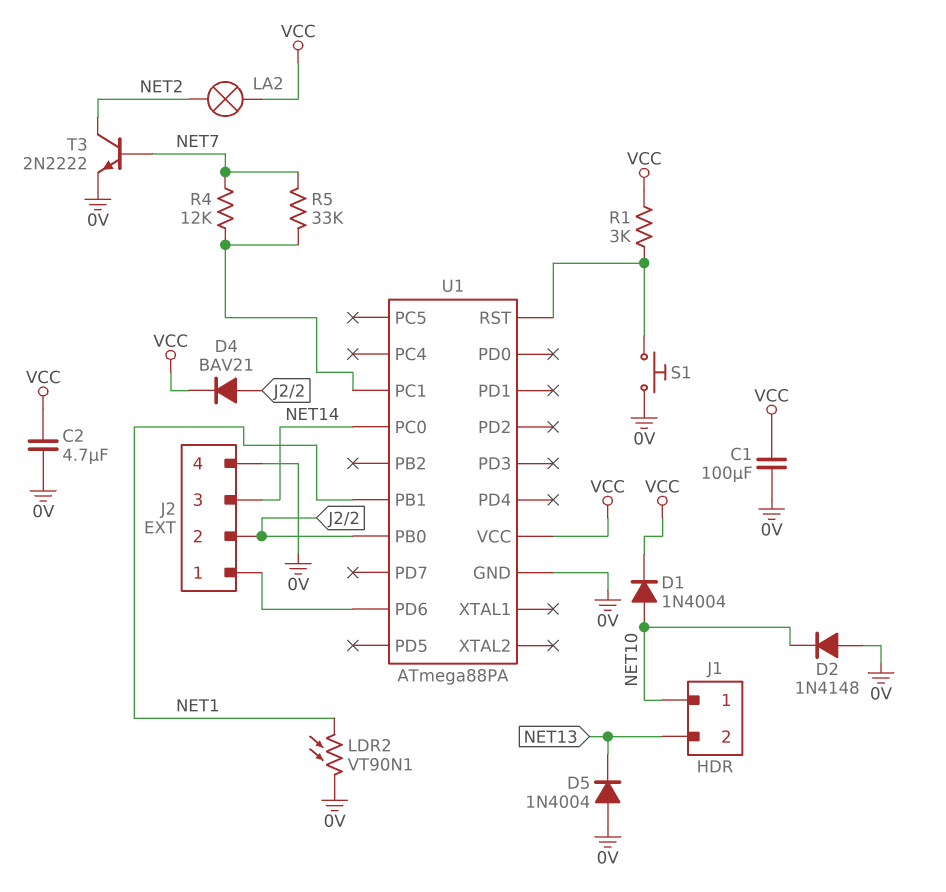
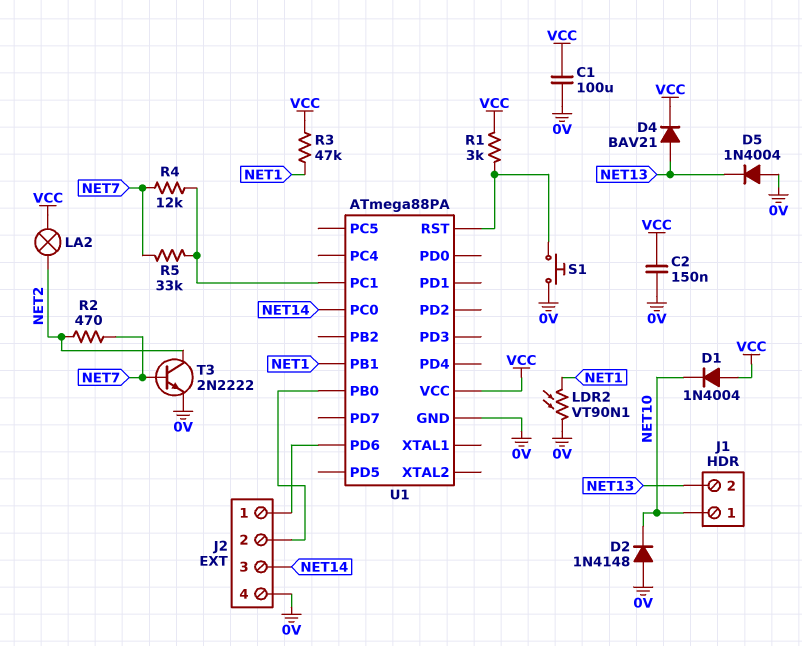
C2: 4.7uF (0V, VCC) -> 150nF (0V, VCC)
D1: diode 1N4004 (A NET10, K VCC) -> diode 1N4004 (A VCC, K NET10)
D4: diode BAV21 (A J2/2, K VCC) -> diode BAV21 (A NET13, K VCC)
R2: none -> 470 (NET2, NET7)
R3: none -> 47k (NET1, VCC)

